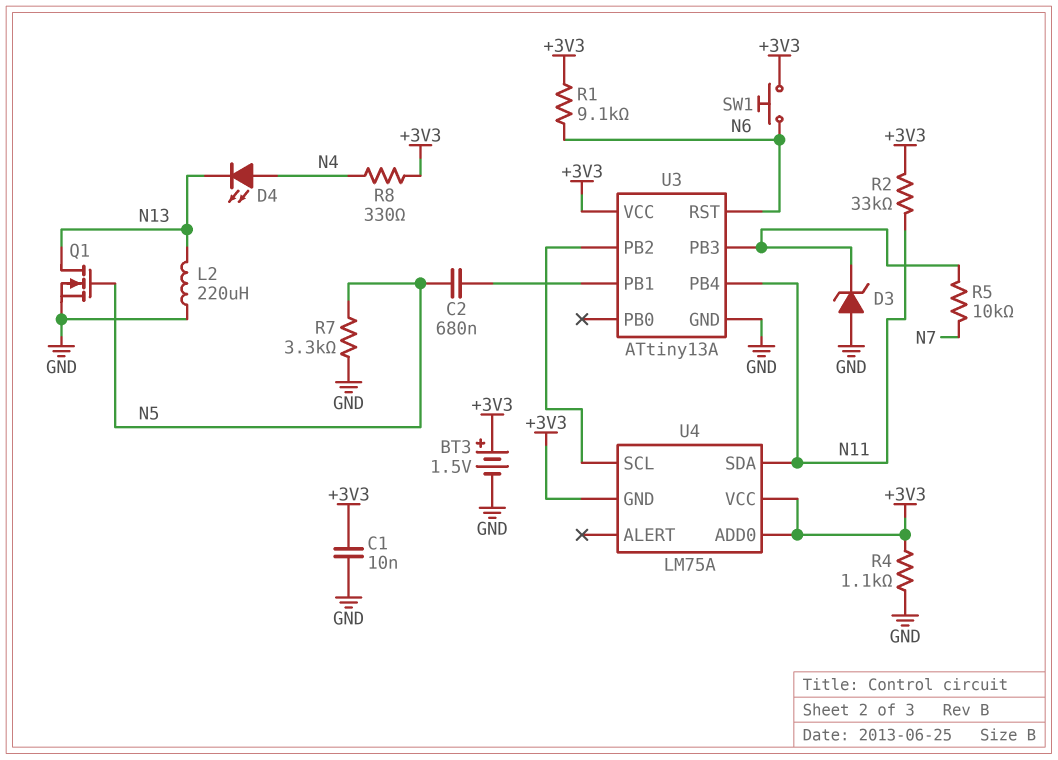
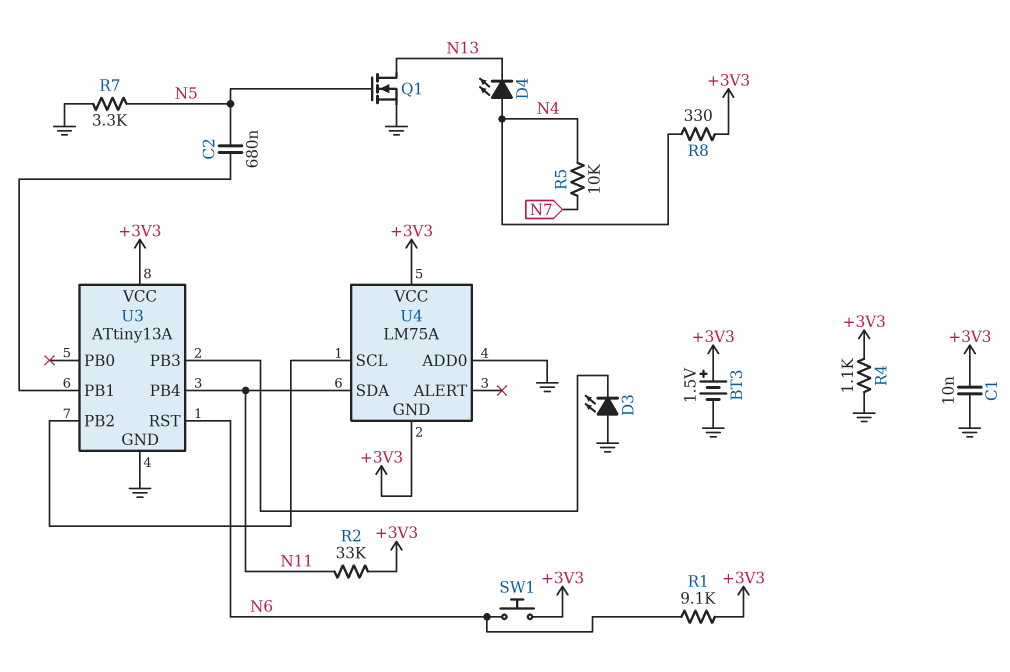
D3: zener (A GND, K U3/PB3) -> LED (A GND, K U3/PB3)
L2: 220uH (GND, N13) -> none
R5: 10k (N7, U3/PB3) -> 10k (N4, N7)
U4 pin ADD0: +3V3 -> GND

